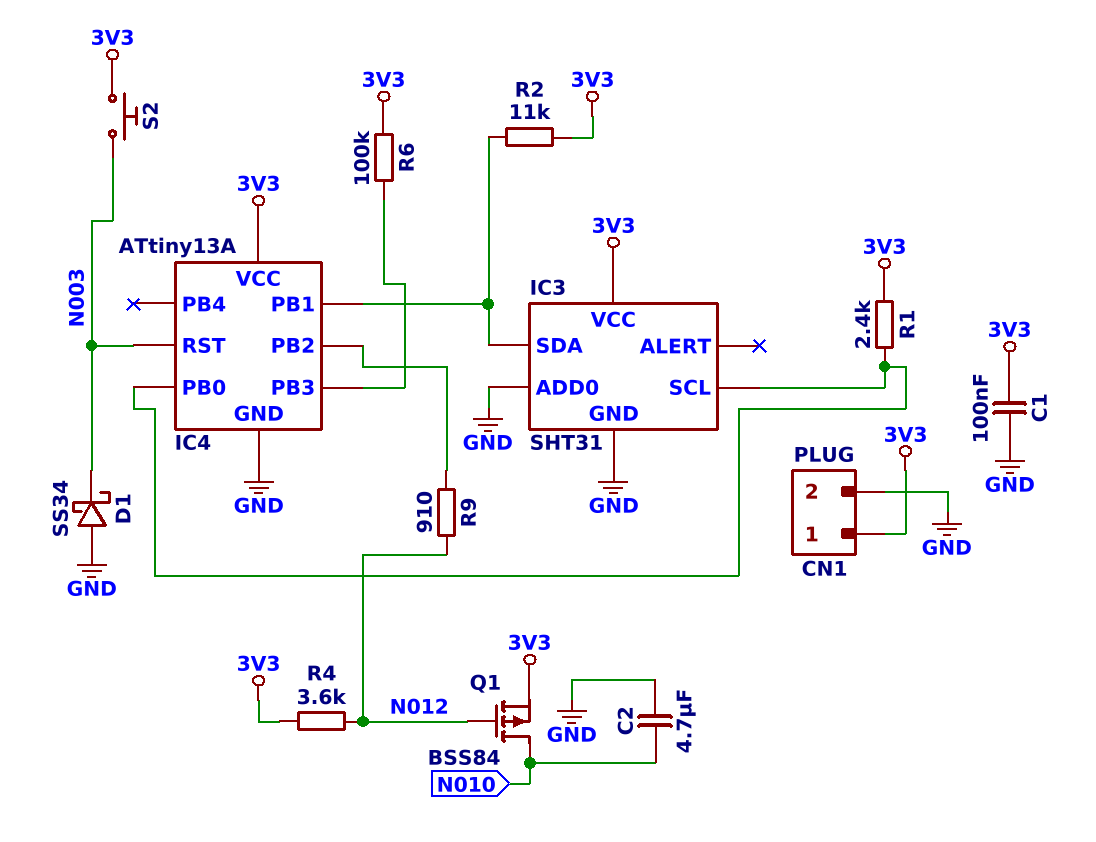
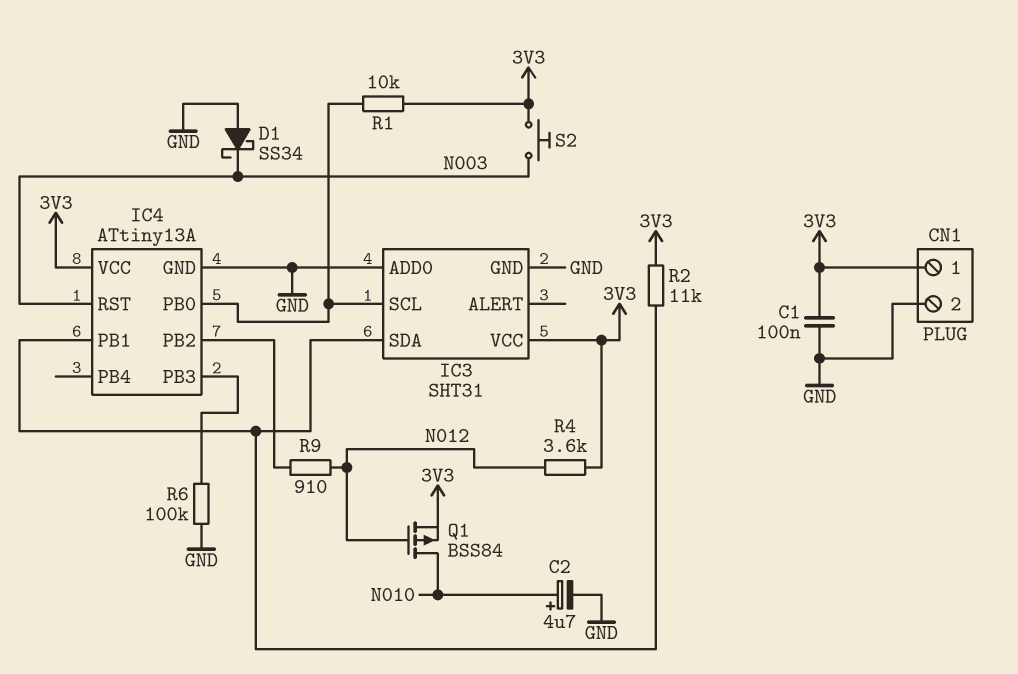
C2: 4.7uF (GND, N010) -> 4.7uF (plus N010, minus GND)
R1: 2.4k (3V3, IC3/SCL) -> 10k (3V3, IC3/SCL)
R6: 100k (3V3, IC4/PB3) -> 100k (GND, IC4/PB3)

